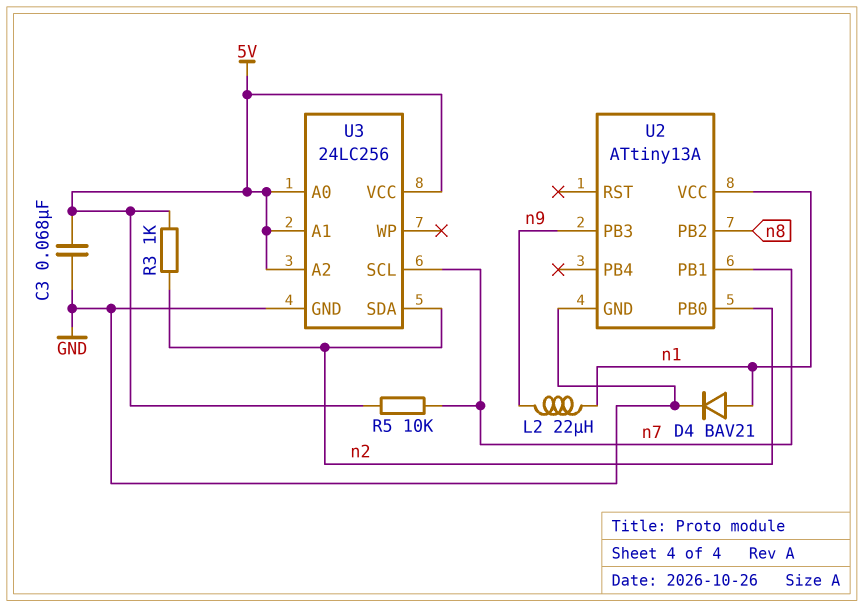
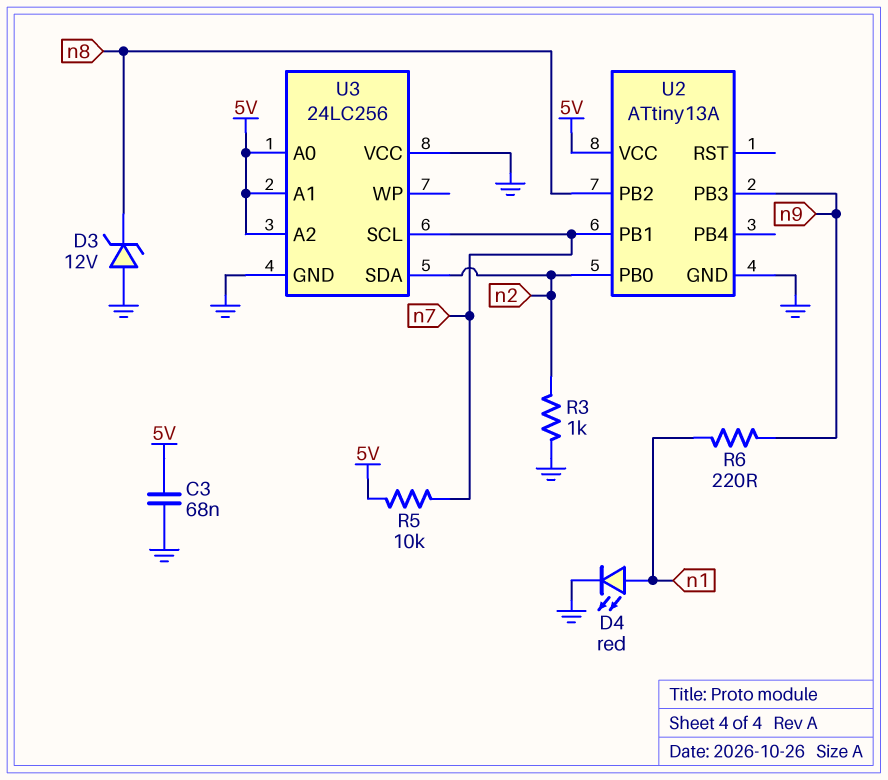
D3: none -> zener 12V (A GND, K n8)
D4: diode BAV21 (A n1, K GND) -> LED red (A n1, K GND)
L2: 22uH (n1, n9) -> none
R3: 1k (5V, n2) -> 1k (GND, n2)
R6: none -> 220 (n1, n9)
U2 pin VCC: n1 -> 5V
U3 pin VCC: 5V -> GND

